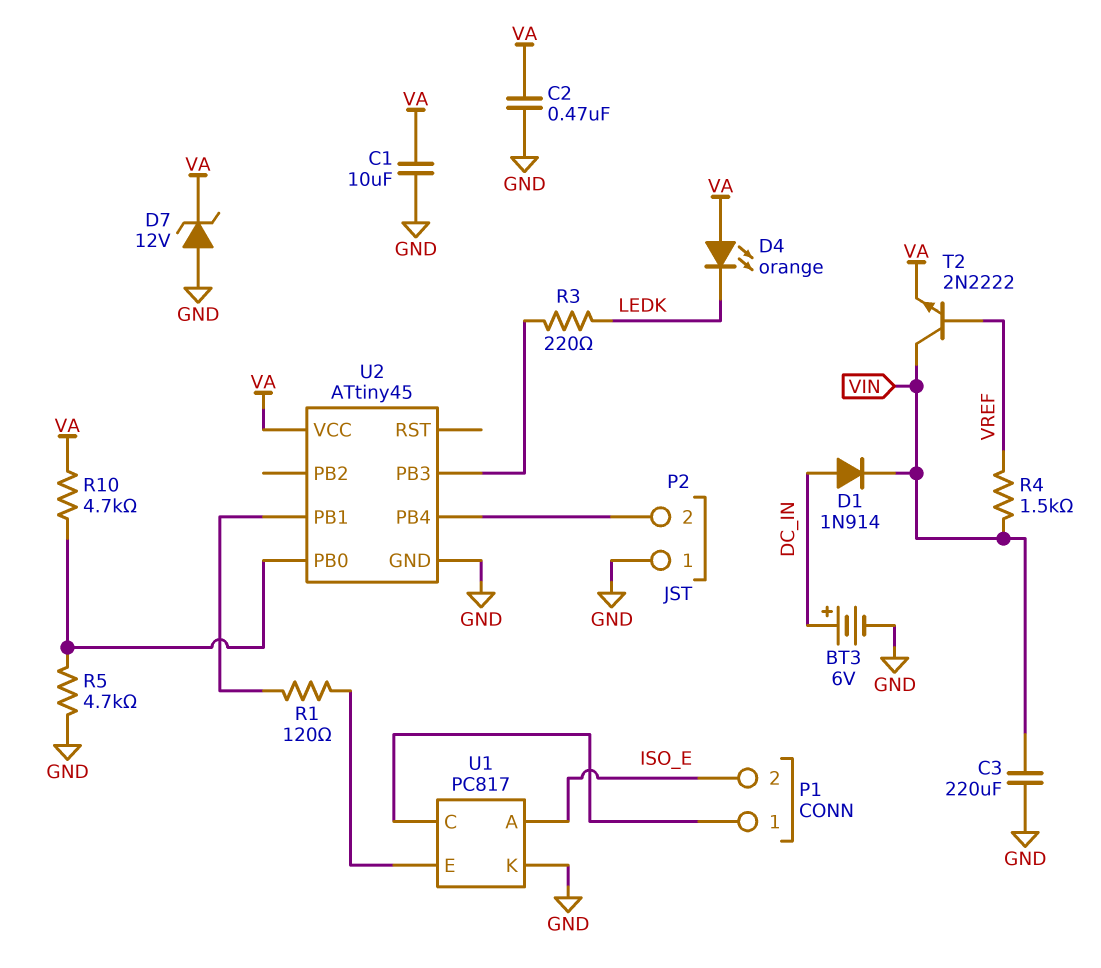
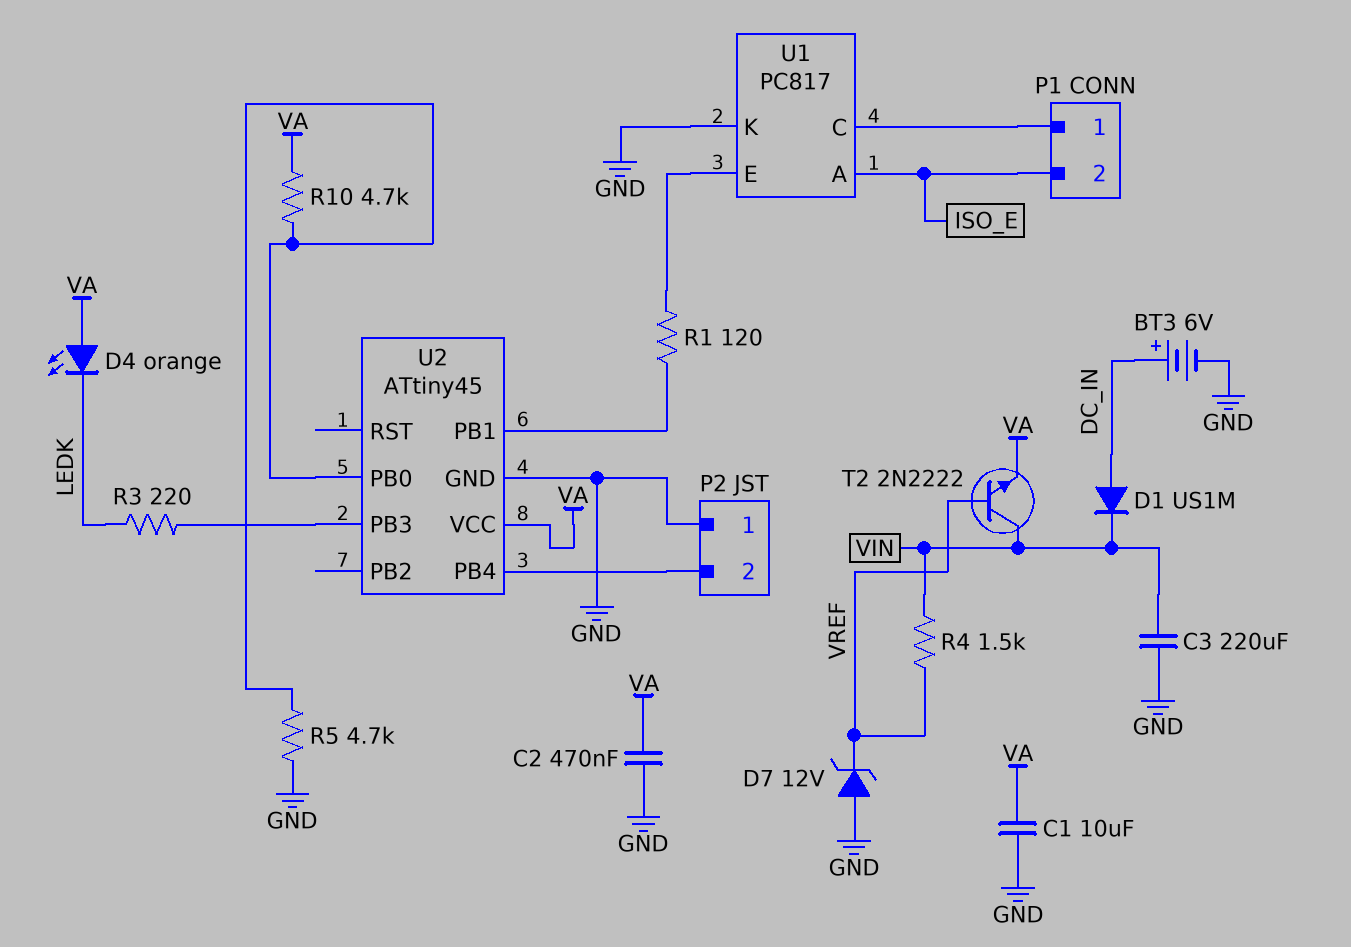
D1: diode 1N914 (A DC_IN, K VIN) -> diode US1M (A DC_IN, K VIN)
D7: zener 12V (A GND, K VA) -> zener 12V (A GND, K VREF)

